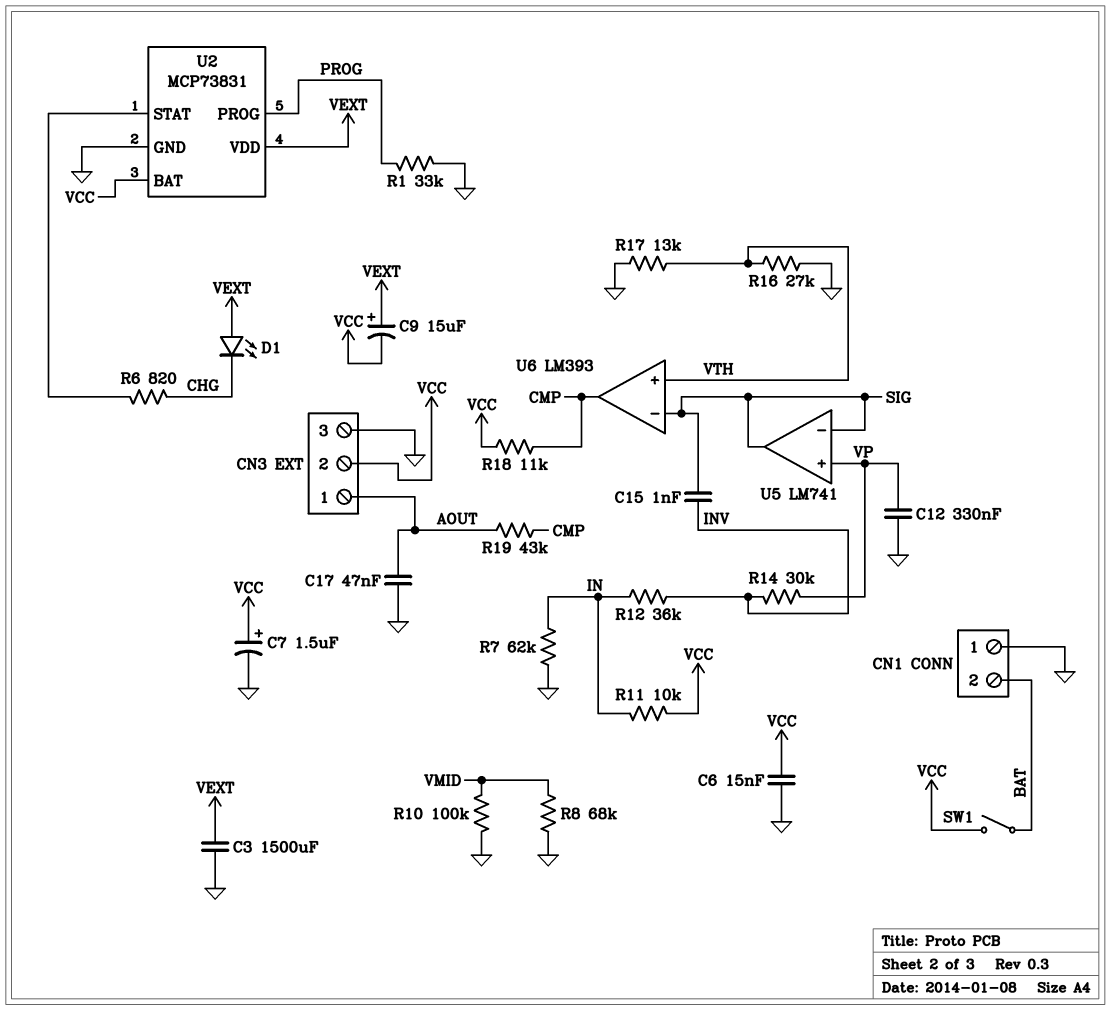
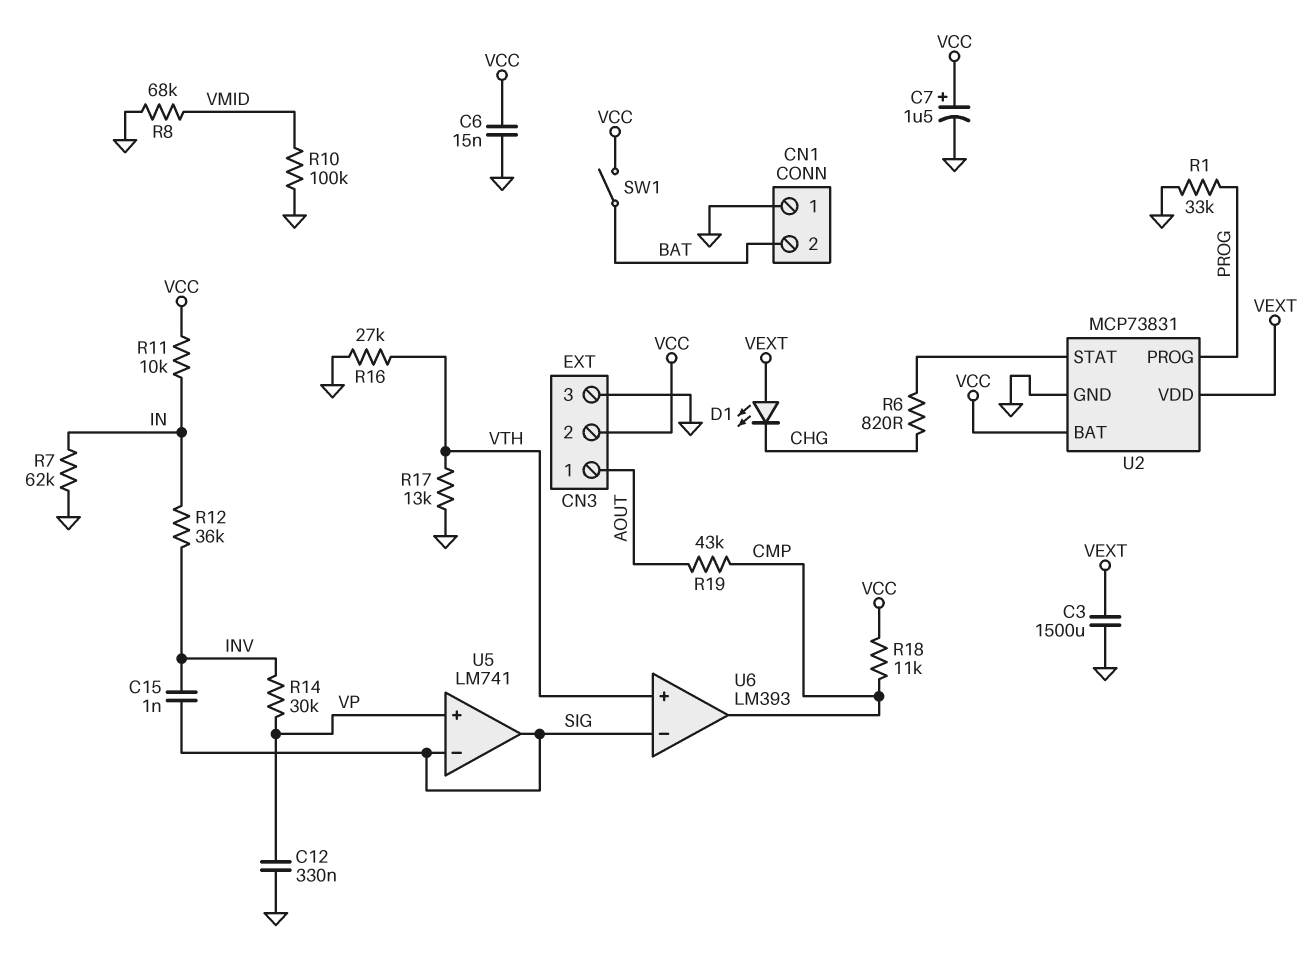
C9: 15uF (plus VEXT, minus VCC) -> none
C17: 47nF (AOUT, GND) -> none

